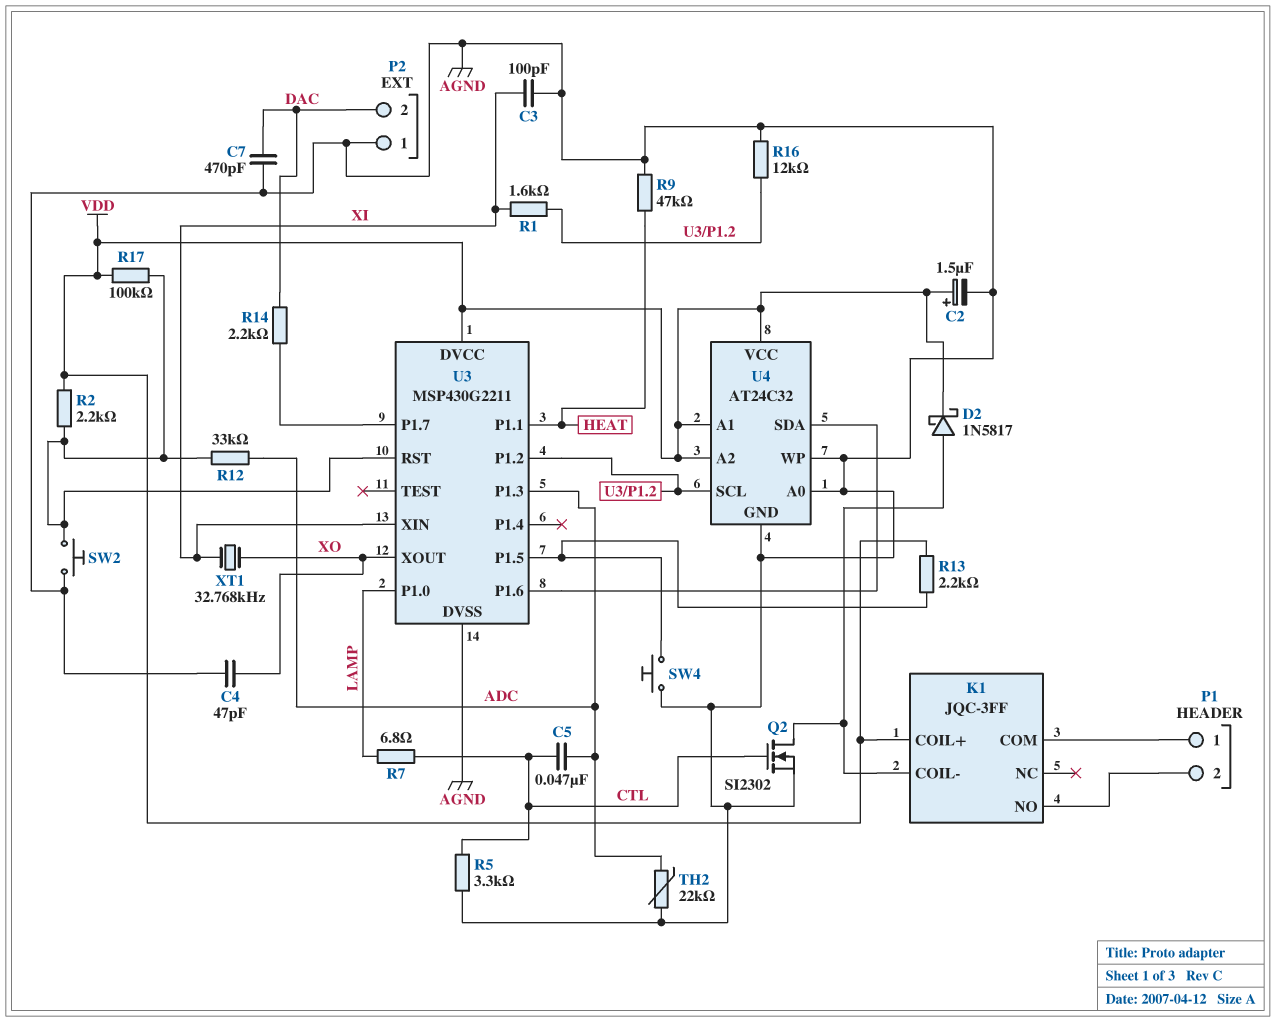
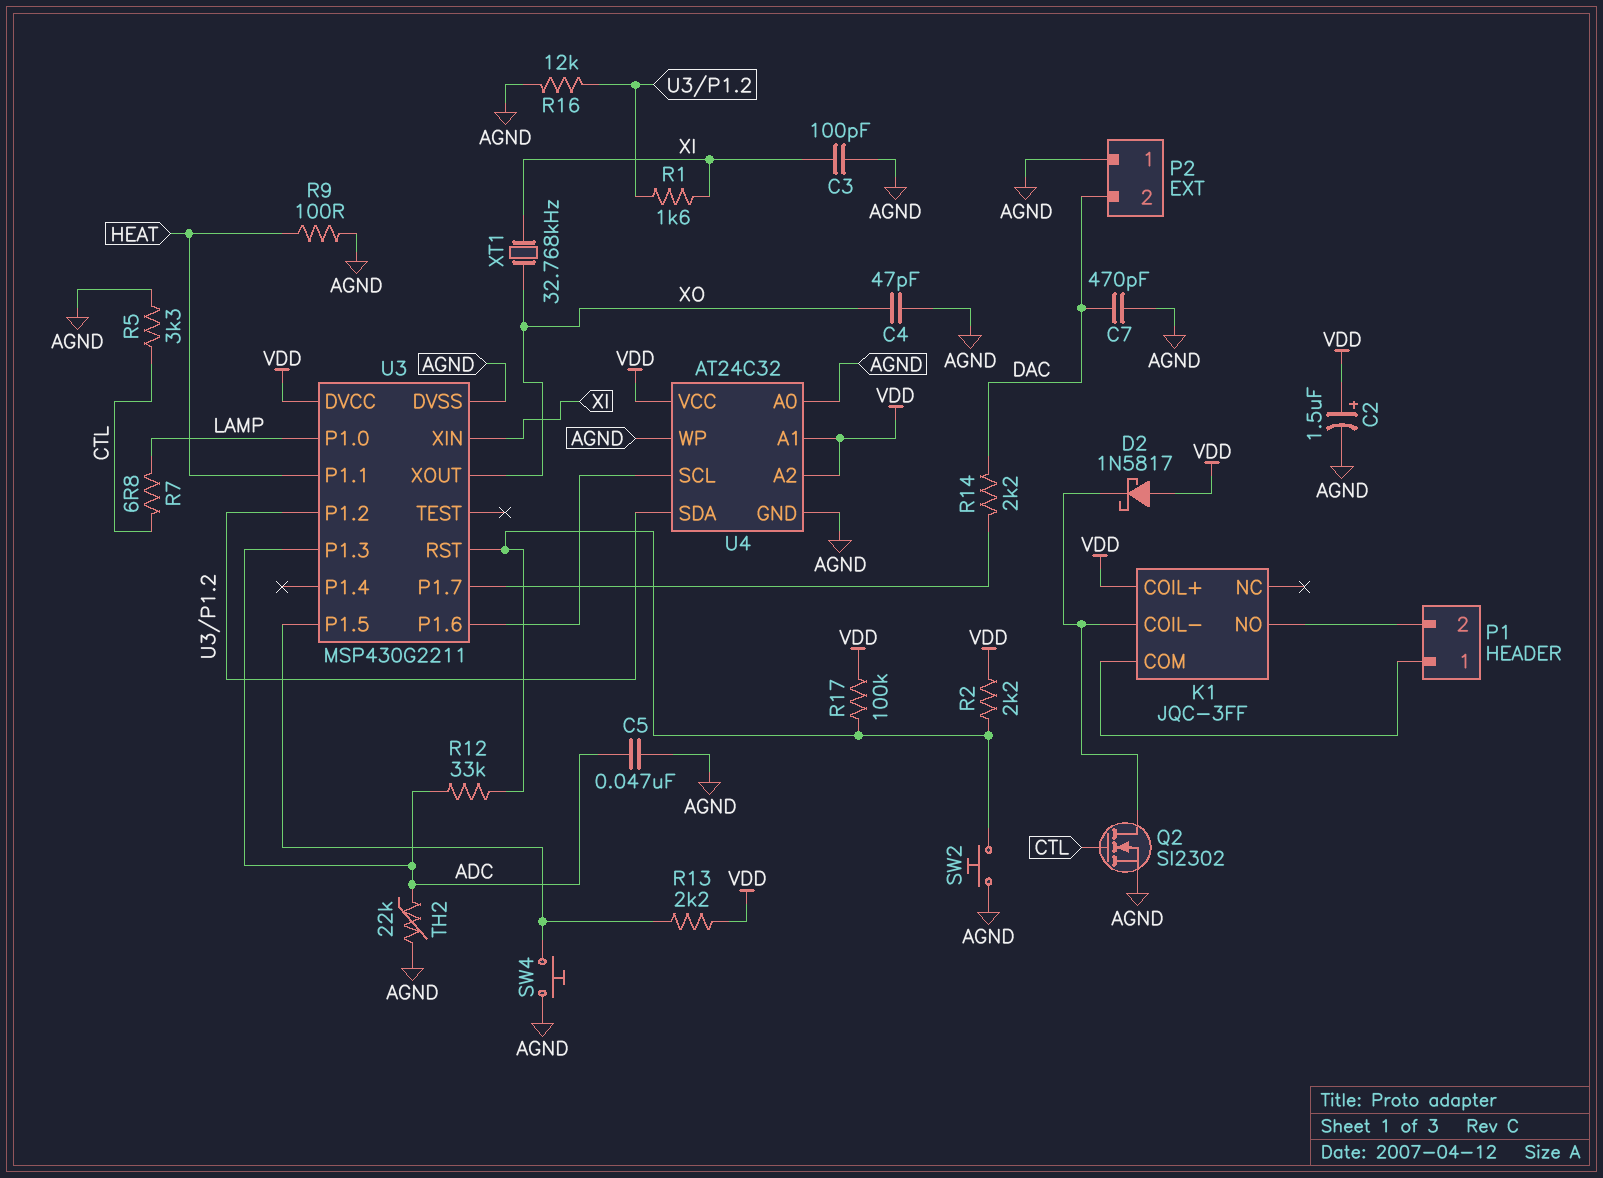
C5: 47nF (ADC, CTL) -> 47nF (ADC, AGND)
D2: schottky 1N5817 (A K1/COIL-, K VDD) -> schottky 1N5817 (A VDD, K K1/COIL-)
R9: 47k (AGND, HEAT) -> 100 (AGND, HEAT)
U4 pin SCL: U3/P1.2 -> U3/P1.6
U4 pin SDA: U3/P1.6 -> U3/P1.2

